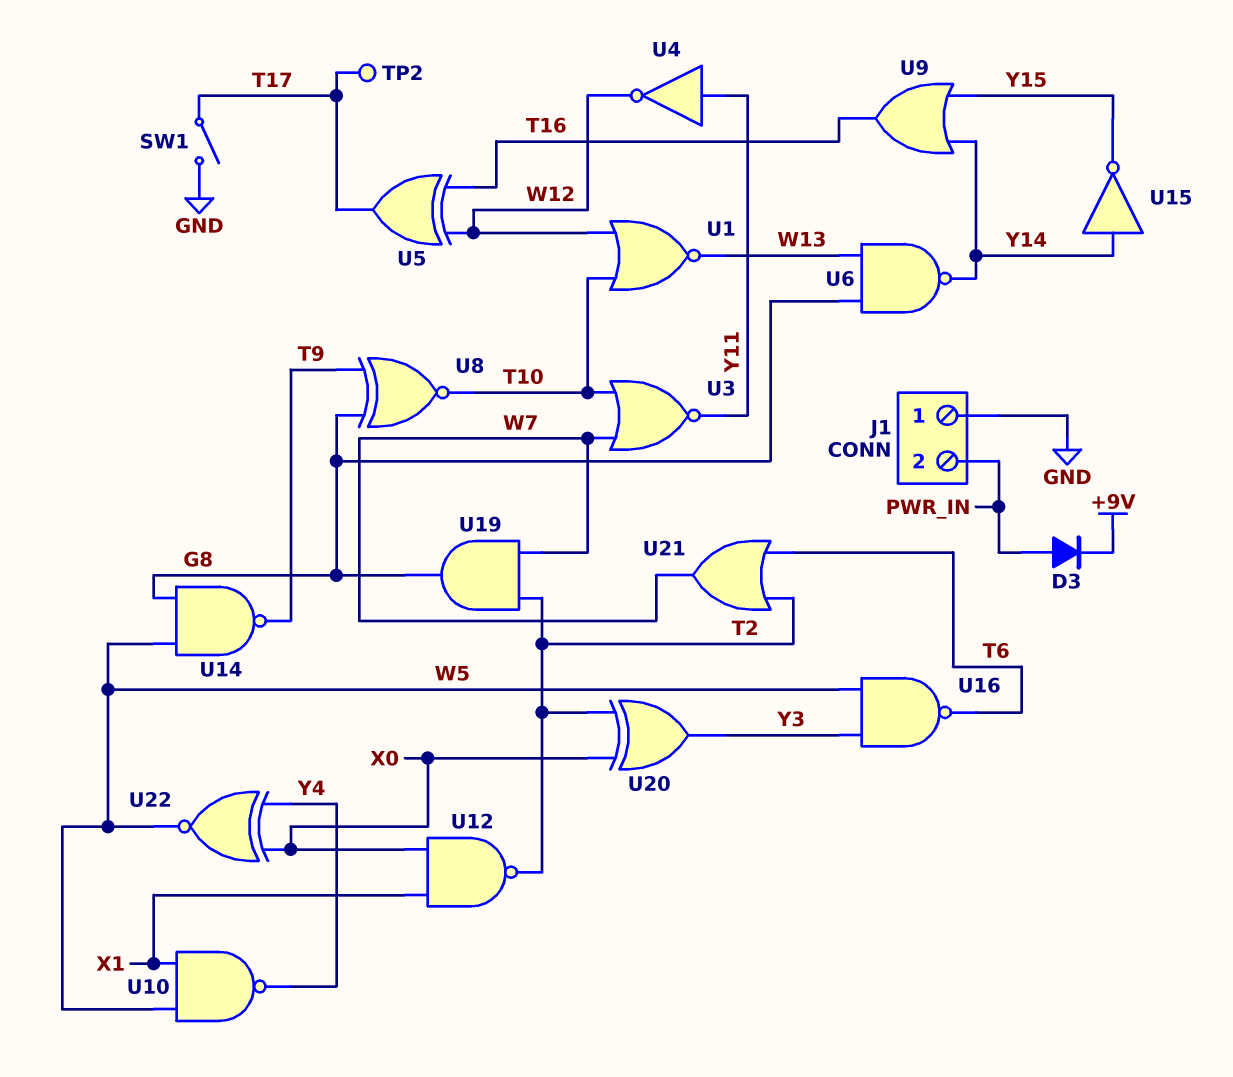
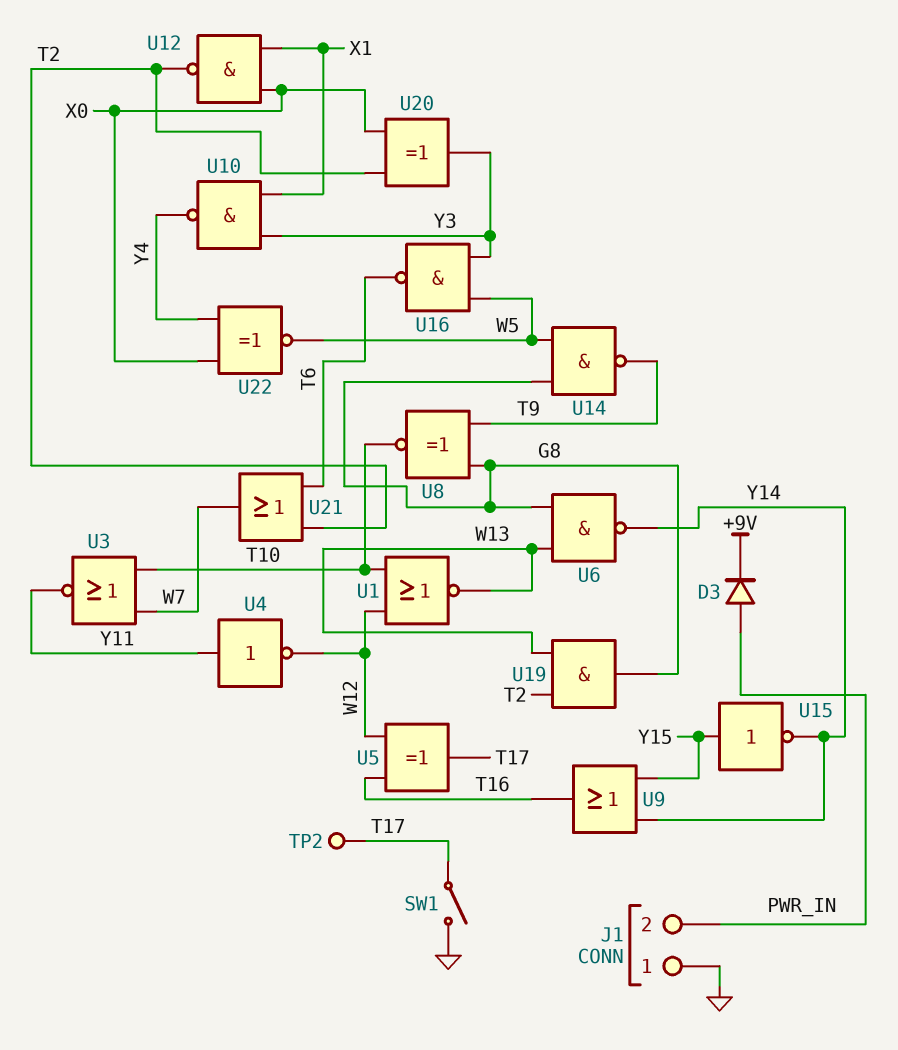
U10: NAND (in W5, in X1, out Y4) -> NAND (in X1, in Y3, out Y4)
U15: NOT (in Y14, out Y15) -> NOT (in Y15, out Y14)
U19: AND (in T2, in W7, out G8) -> AND (in T2, in W13, out G8)

